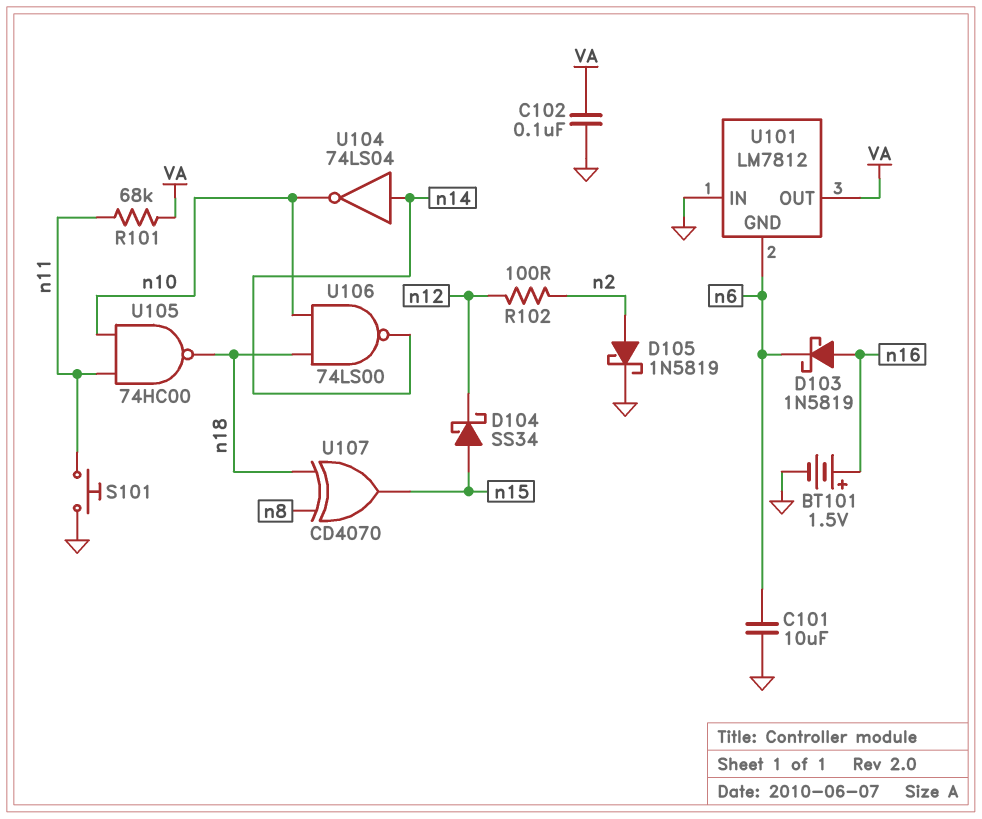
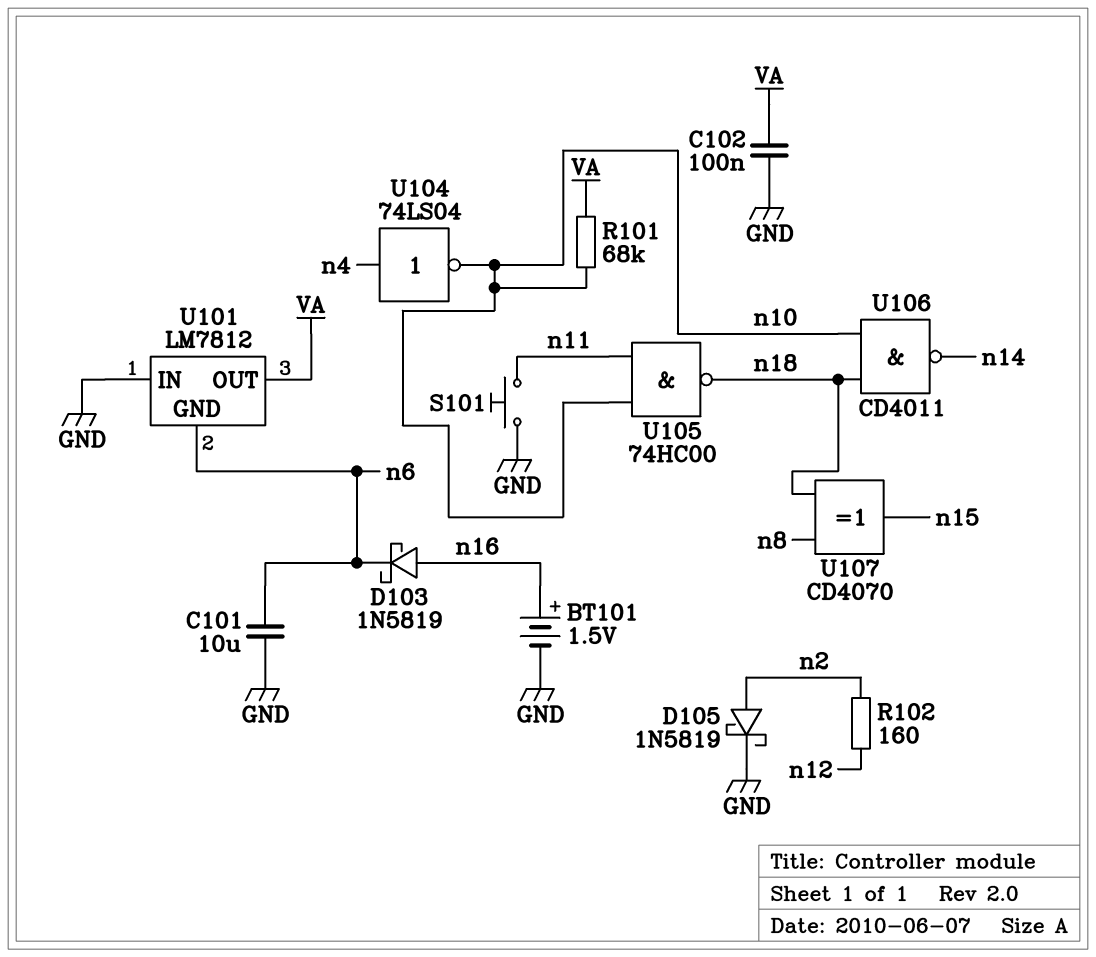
D104: schottky SS34 (A n15, K n12) -> none
R101: 68k (VA, n11) -> 68k (VA, n10)
R102: 100 (n2, n12) -> 160 (n2, n12)
U104: NOT 74LS04 (in n14, out n10) -> NOT 74LS04 (in n4, out n10)
U106: NAND 74LS00 (in n10, in n18, out n14) -> NAND CD4011 (in n10, in n18, out n14)

